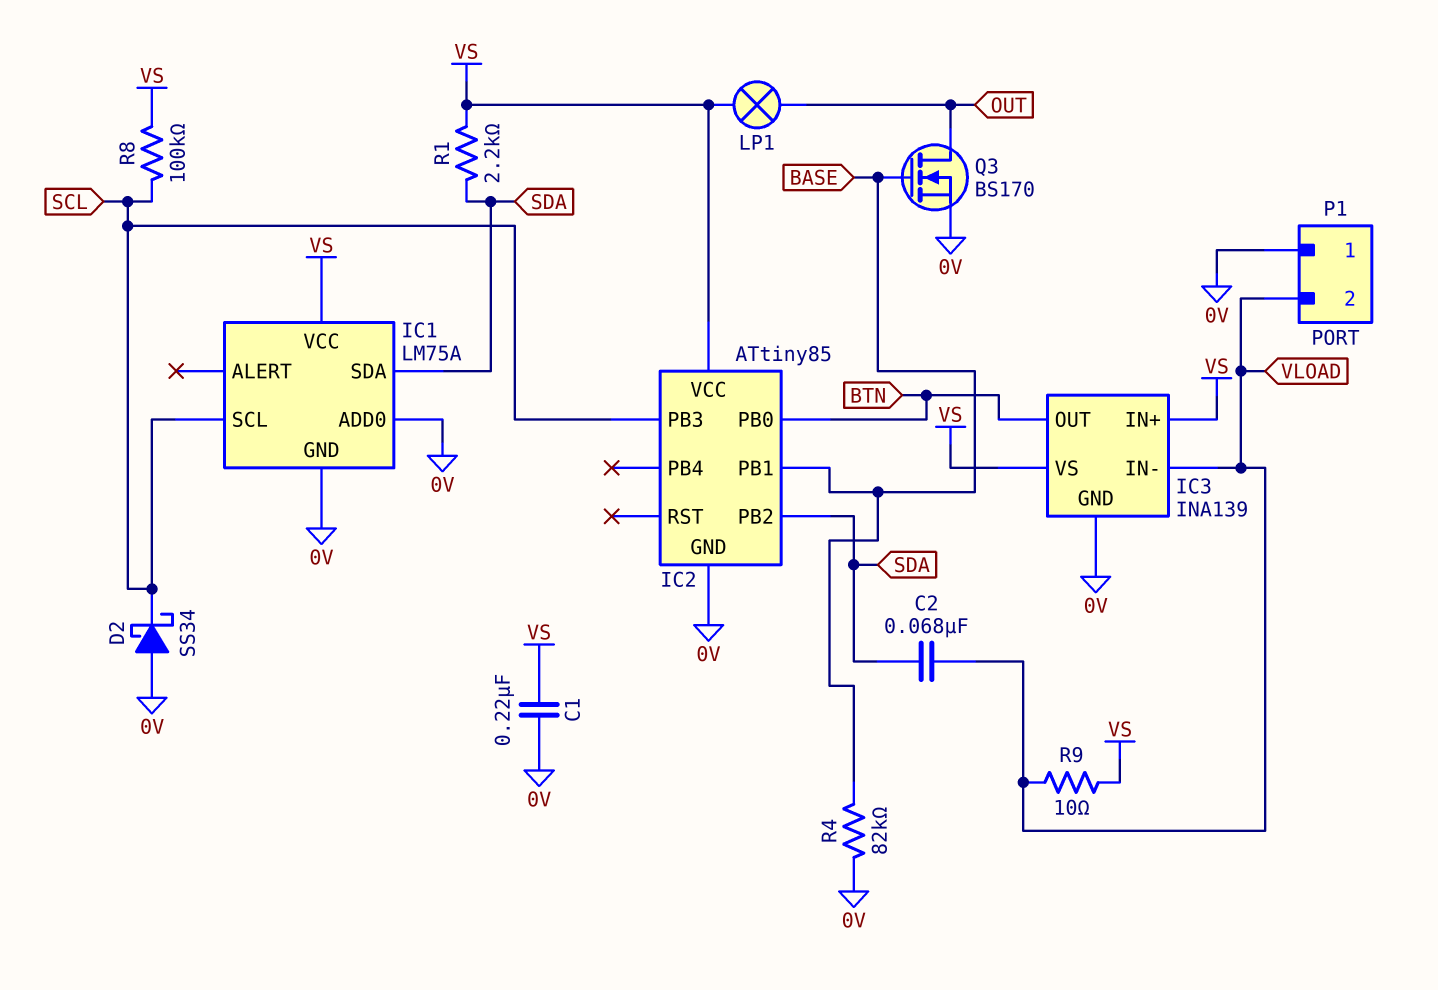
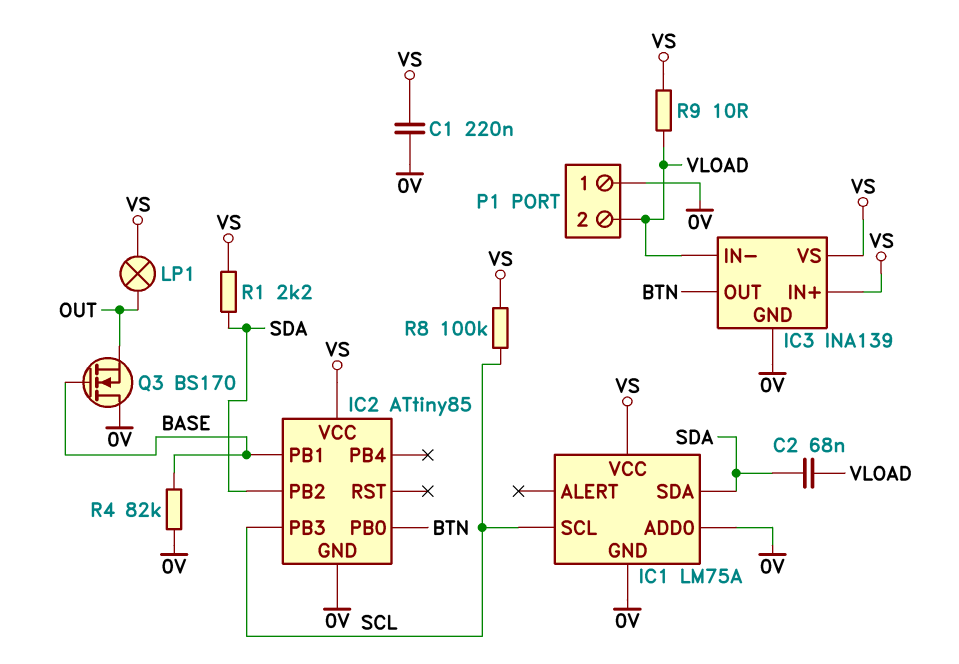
D2: schottky SS34 (A 0V, K SCL) -> none
Q3: NMOS BS170 (G BASE, D OUT, S 0V) -> NMOS BS170 (G BASE, D 0V, S OUT)

